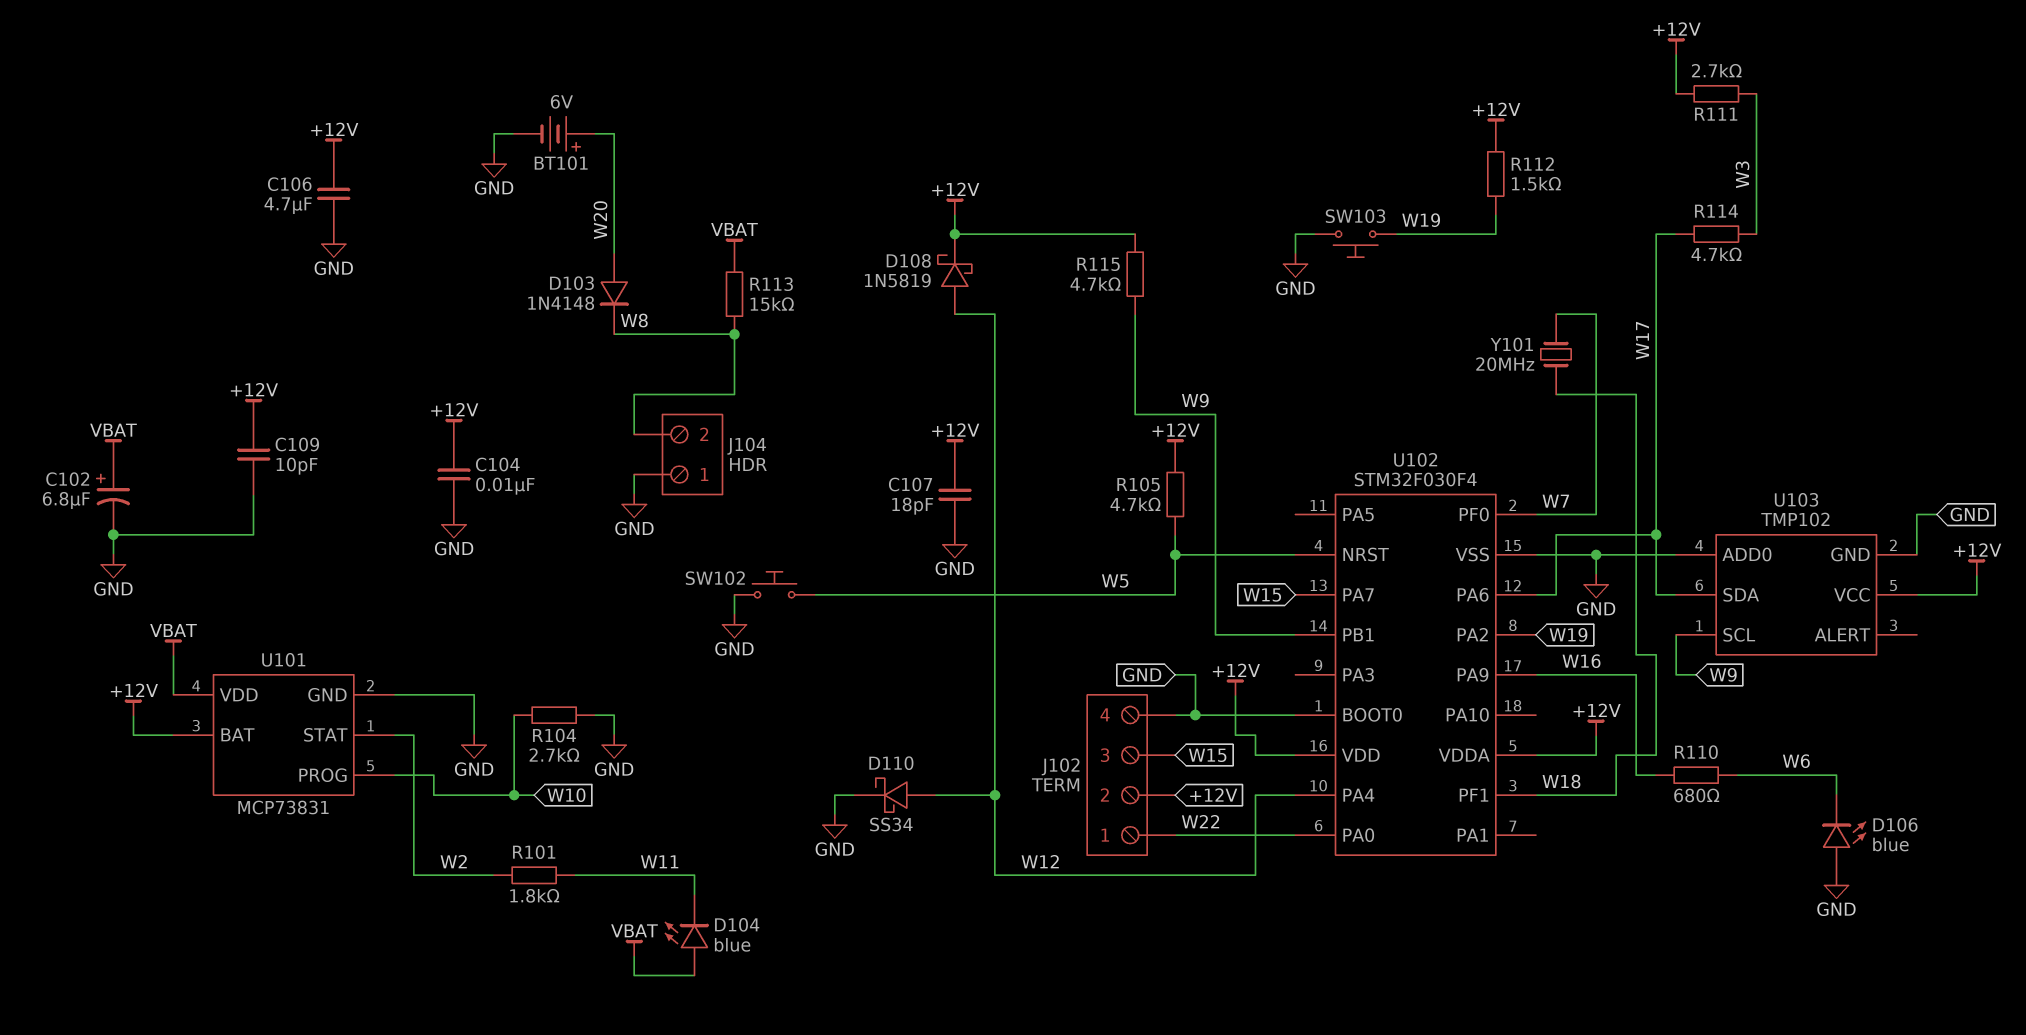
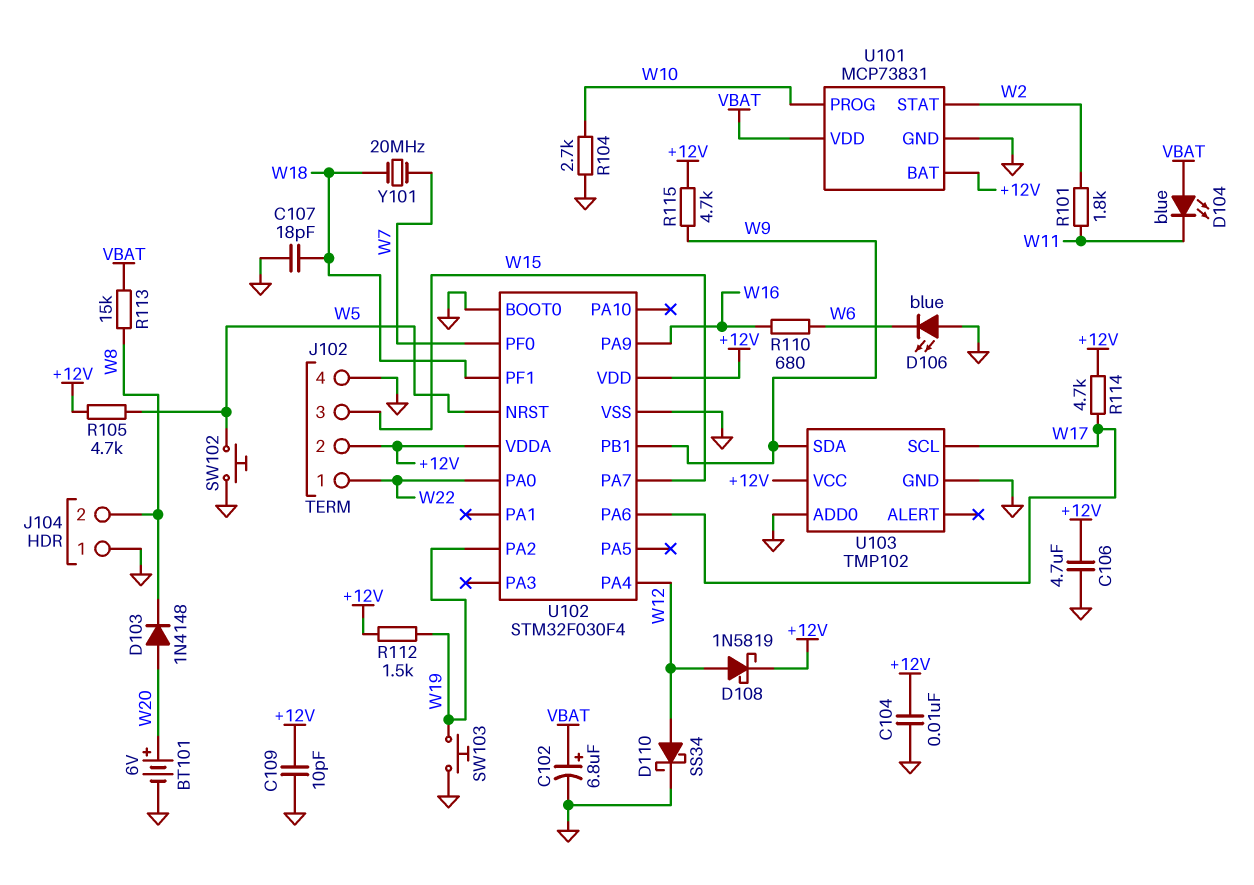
C107: 18pF (+12V, GND) -> 18pF (GND, W18)
R111: 2.7k (+12V, W3) -> none
R114: 4.7k (W3, W17) -> 4.7k (+12V, W17)
U103 pin SCL: W9 -> W17
U103 pin SDA: W17 -> W9

